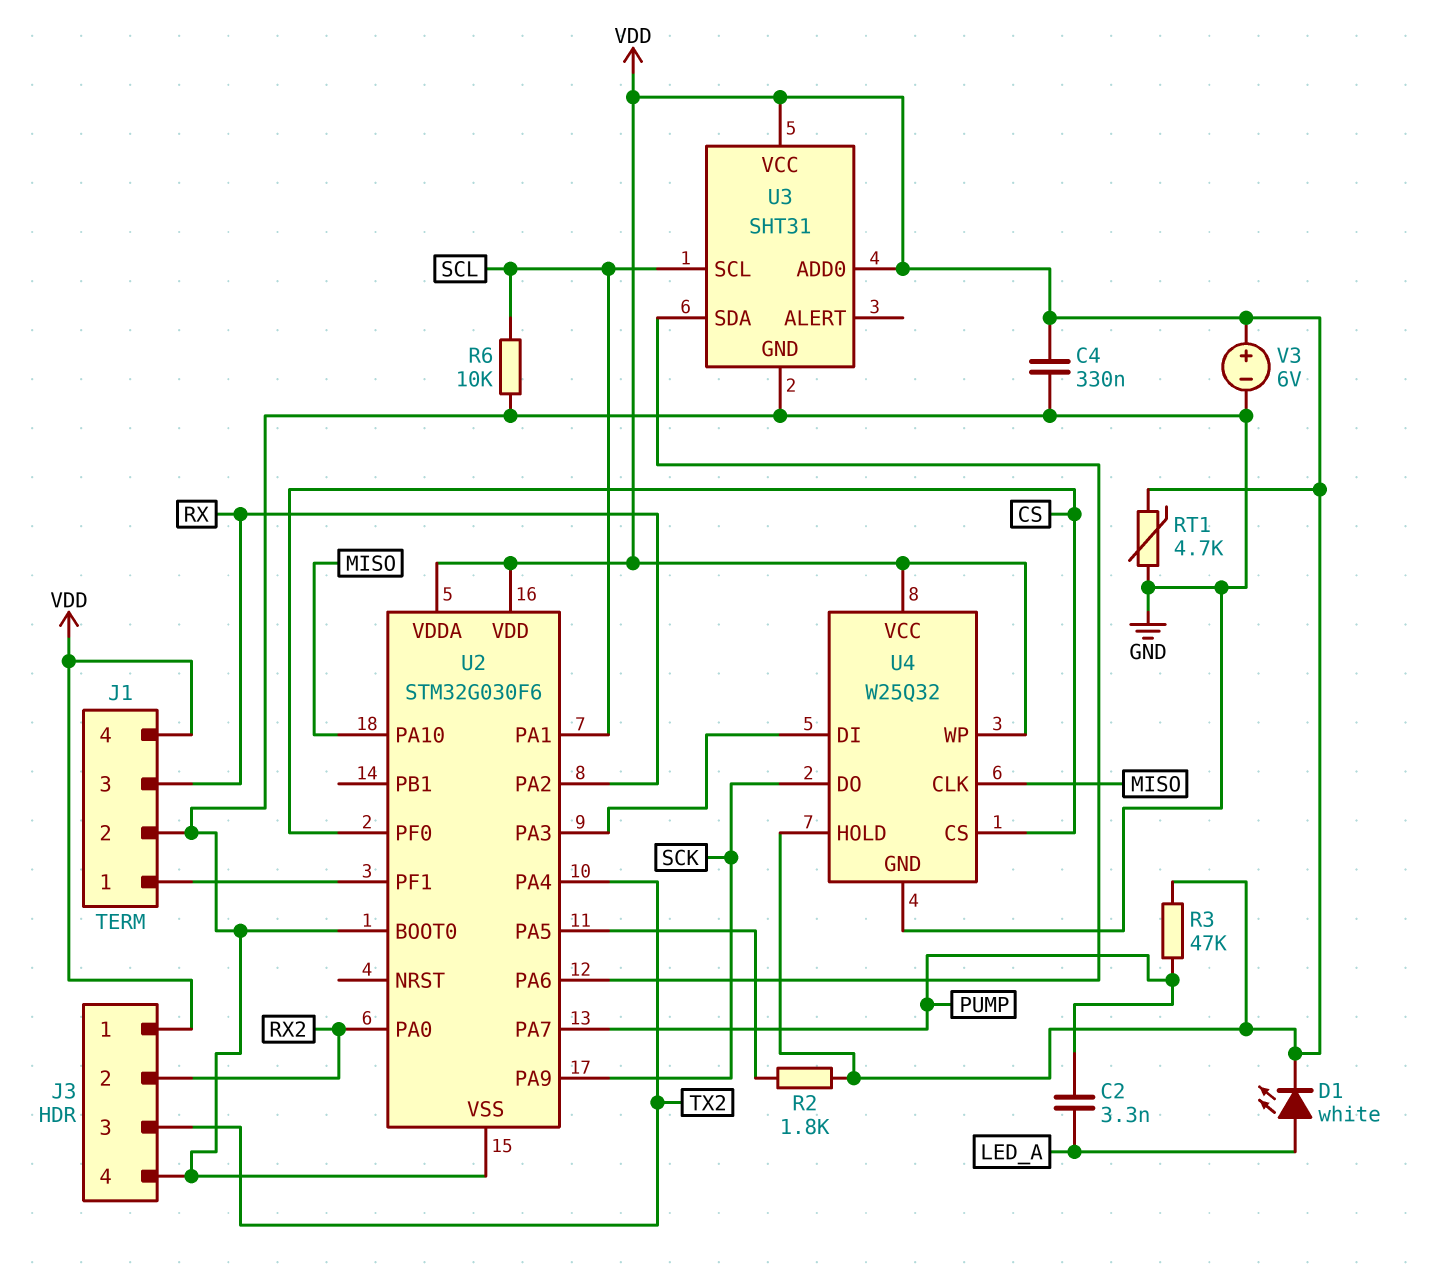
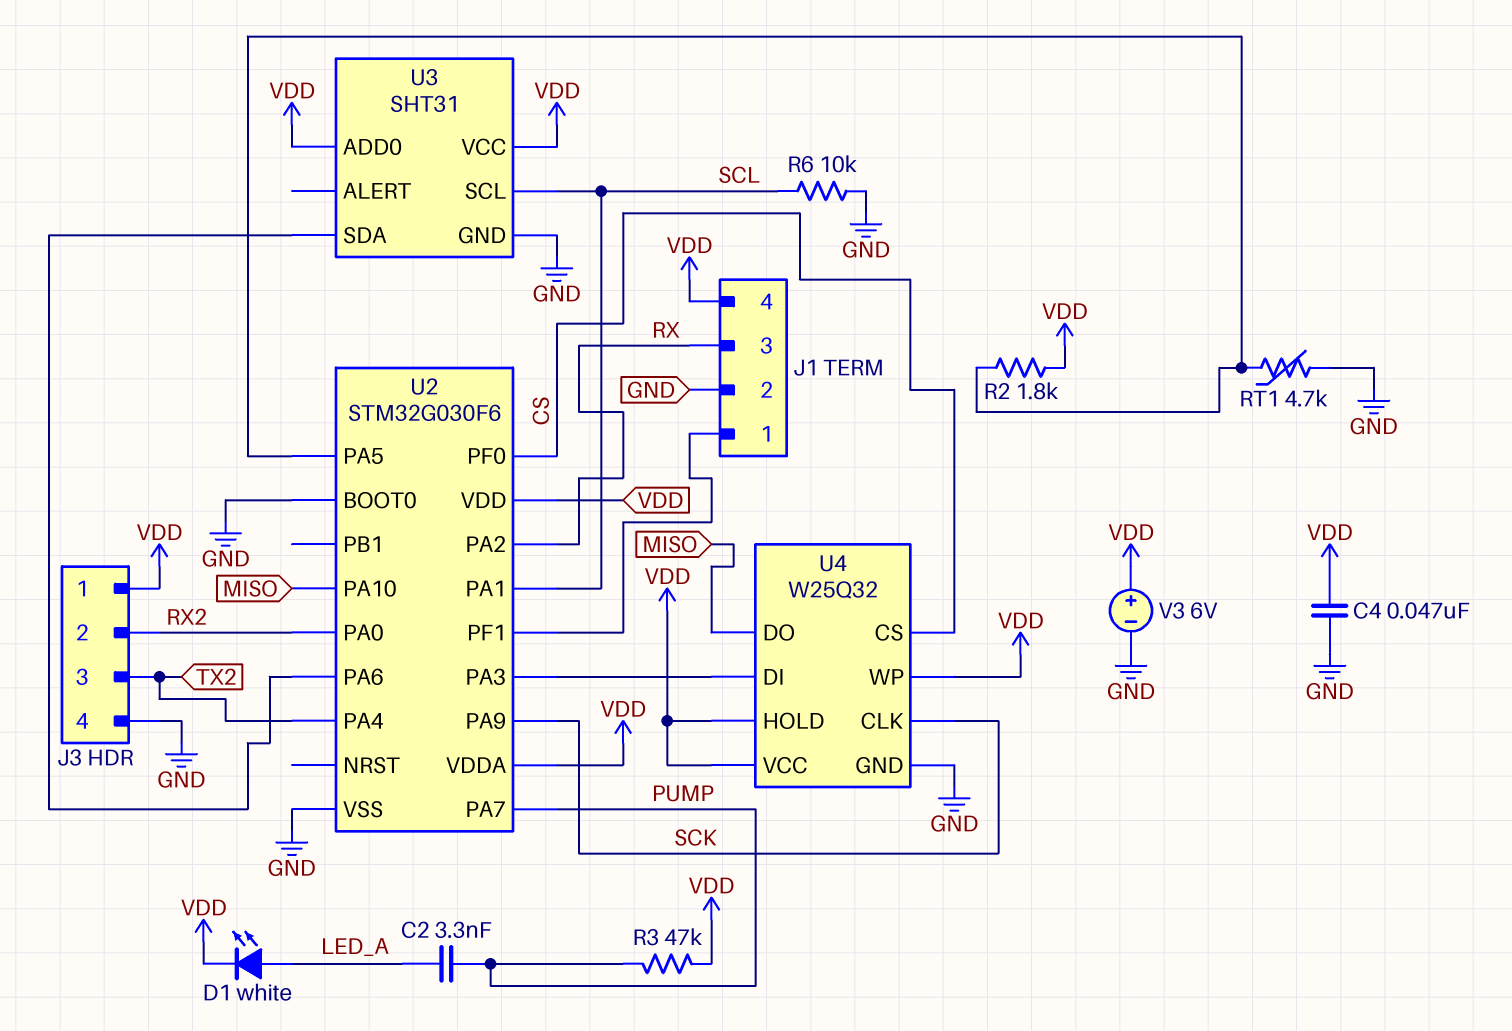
C4: 330nF (GND, VDD) -> 47nF (GND, VDD)
RT1: 4.7k (GND, VDD) -> 4.7k (GND, U2/PA5)
U4 pin CLK: MISO -> SCK
U4 pin DO: SCK -> MISO

